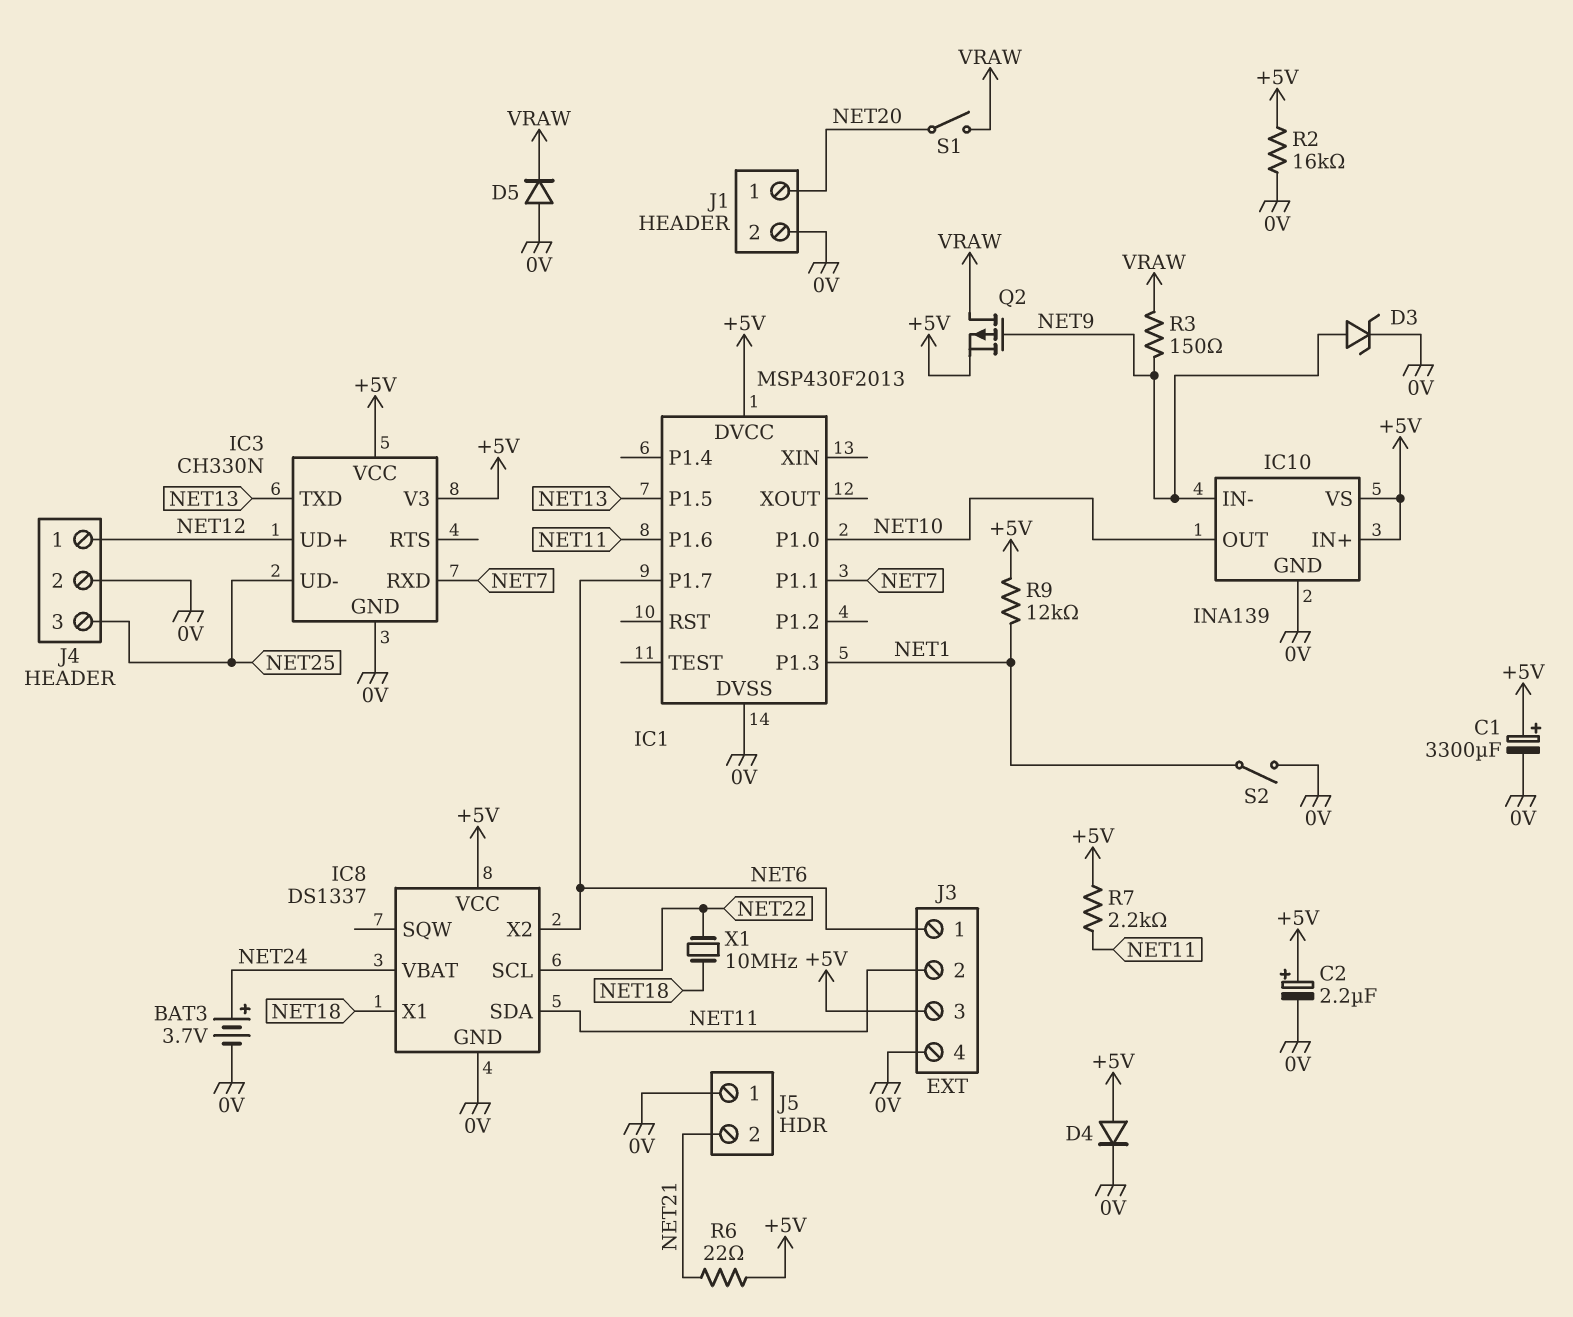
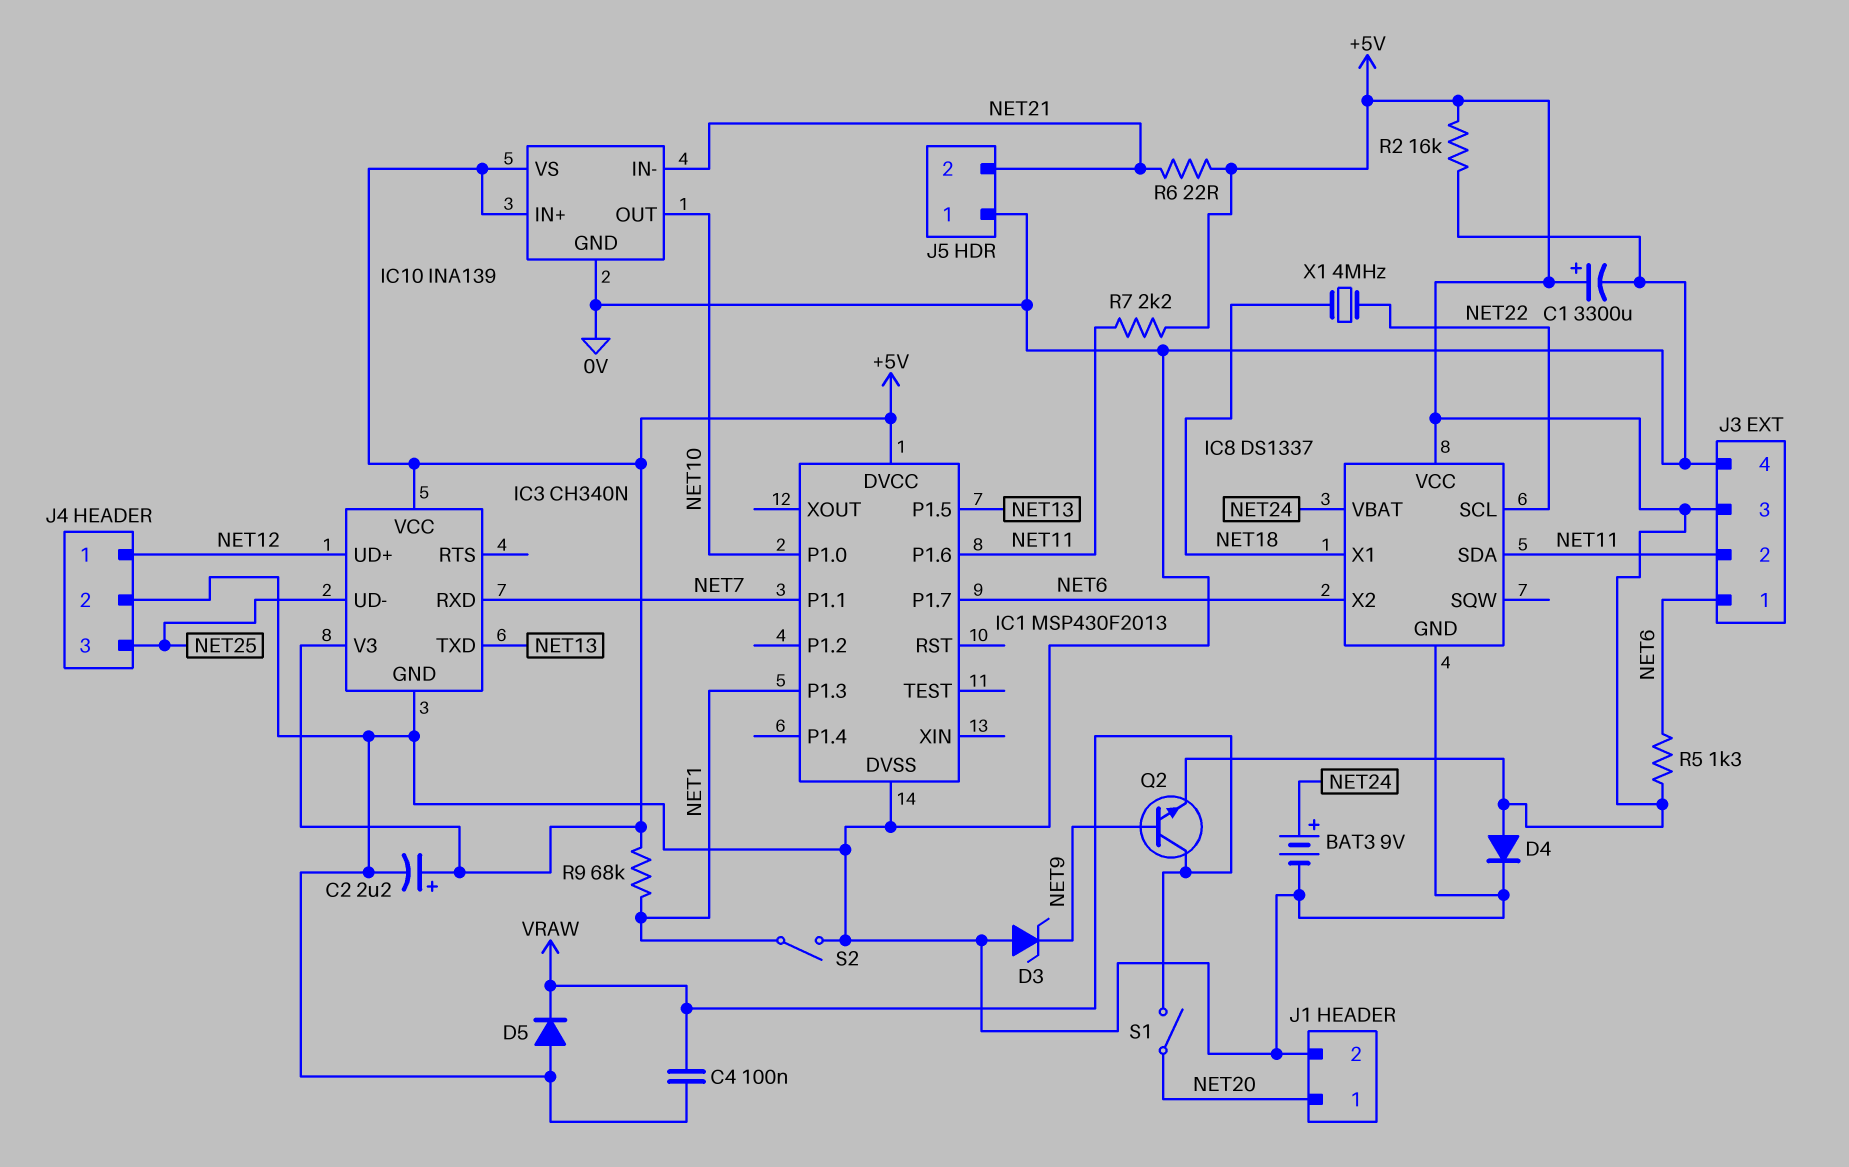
BAT3: 3.7V (plus NET24, minus 0V) -> 9V (plus NET24, minus 0V)
C4: none -> 100nF (0V, VRAW)
D3: zener (A NET9, K 0V) -> zener (A 0V, K NET9)
IC3: CH330N -> CH340N
IC10 pin IN-: NET9 -> NET21
Q2: PMOS (G NET9, D VRAW, S +5V) -> NPN (B NET9, C VRAW, E +5V)
R3: 150 (NET9, VRAW) -> none
R5: none -> 1.3k (+5V, NET6)
R9: 12k (+5V, NET1) -> 68k (+5V, NET1)
X1: 10MHz (NET18, NET22) -> 4MHz (NET18, NET22)

